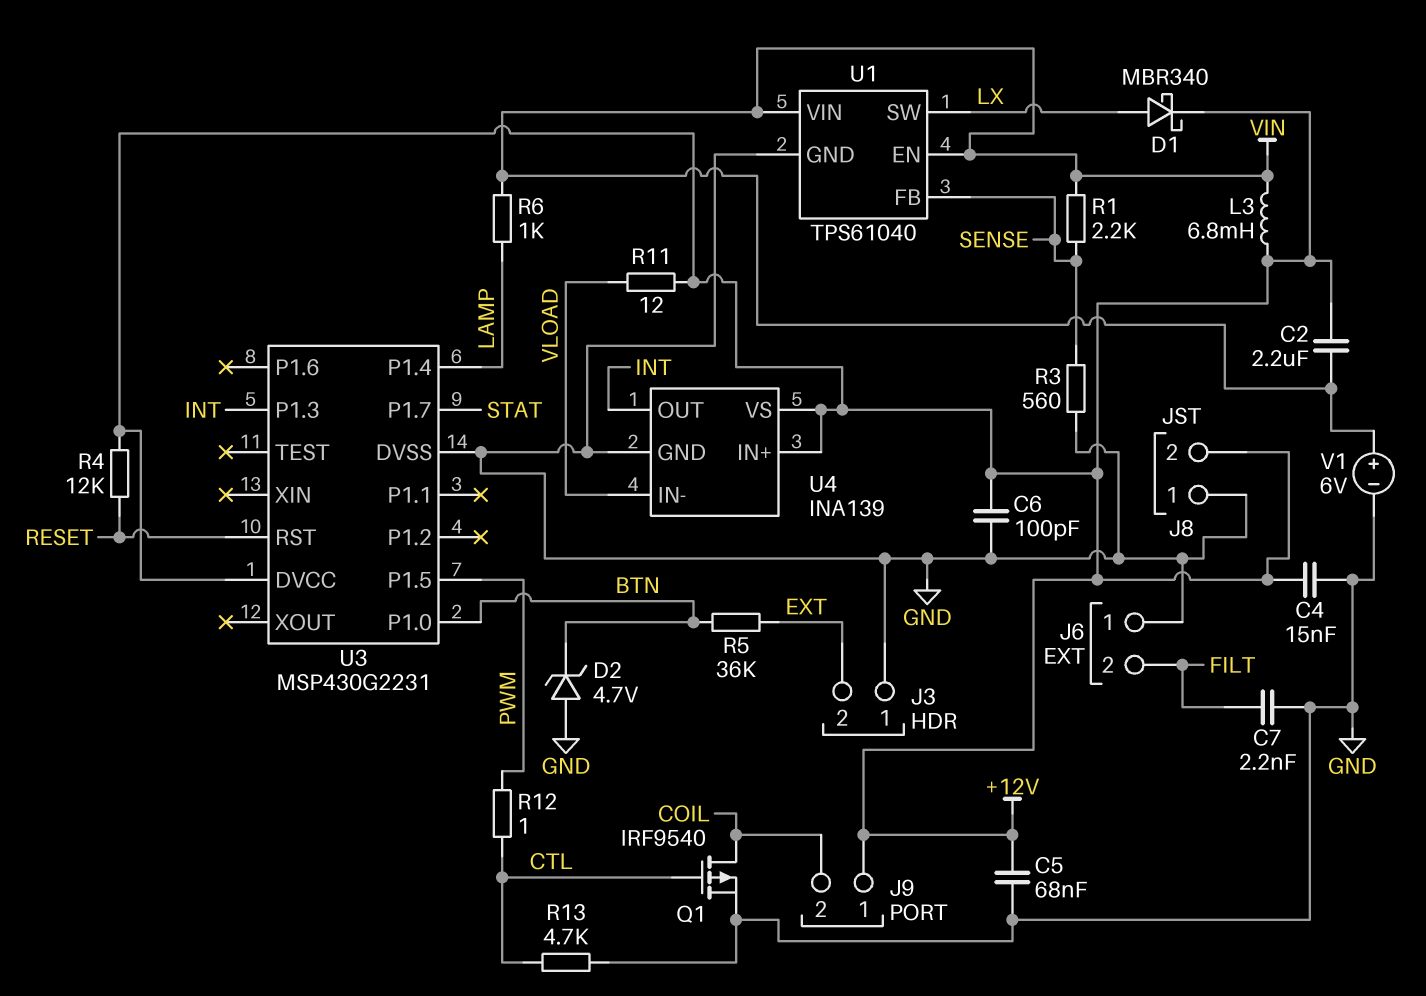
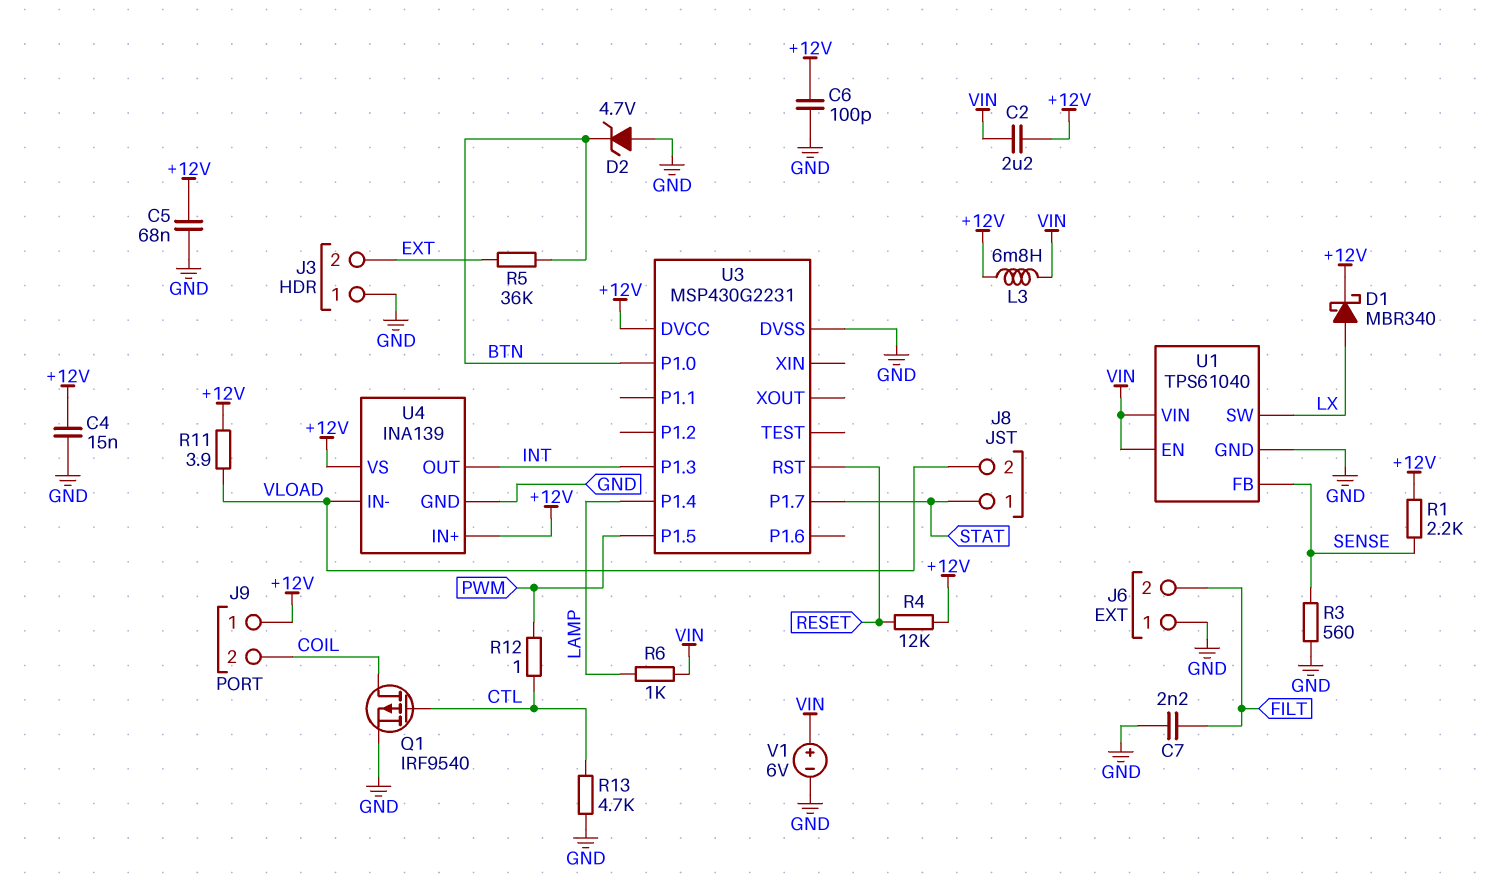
J8 pin 1: GND -> STAT
J8 pin 2: +12V -> VLOAD
R1: 2.2k (SENSE, VIN) -> 2.2k (+12V, SENSE)
R11: 12 (+12V, VLOAD) -> 3.9 (+12V, VLOAD)

